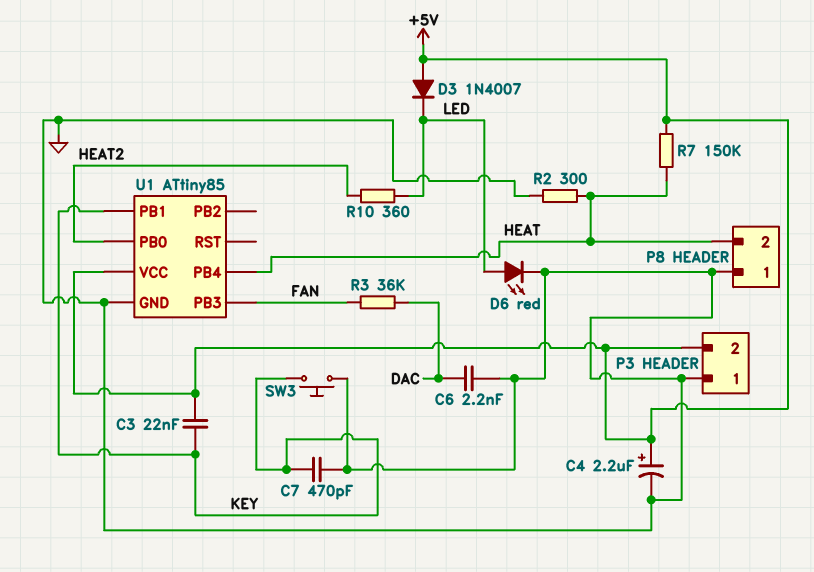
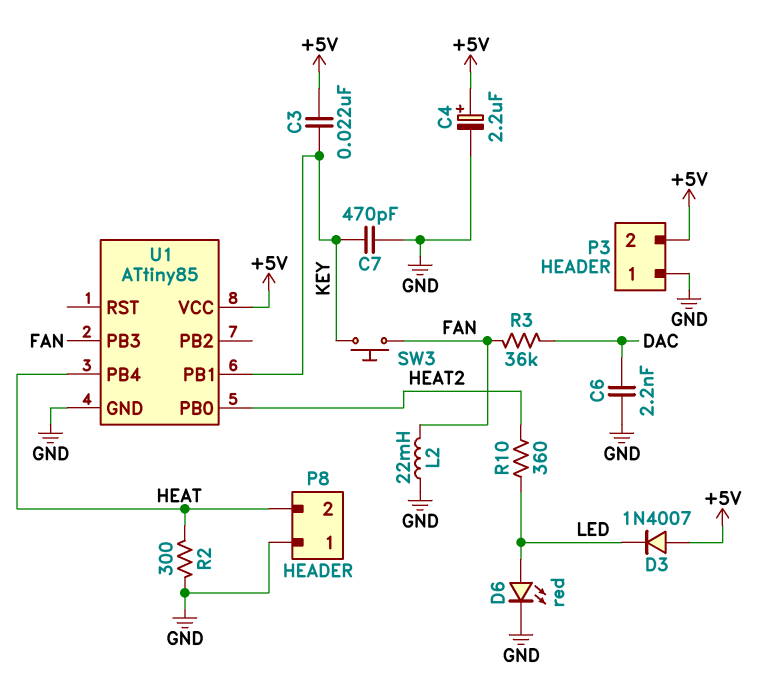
L2: none -> 22mH (FAN, GND)
R7: 150k (+5V, HEAT) -> none
SW3: button (GND, KEY) -> button (FAN, KEY)

